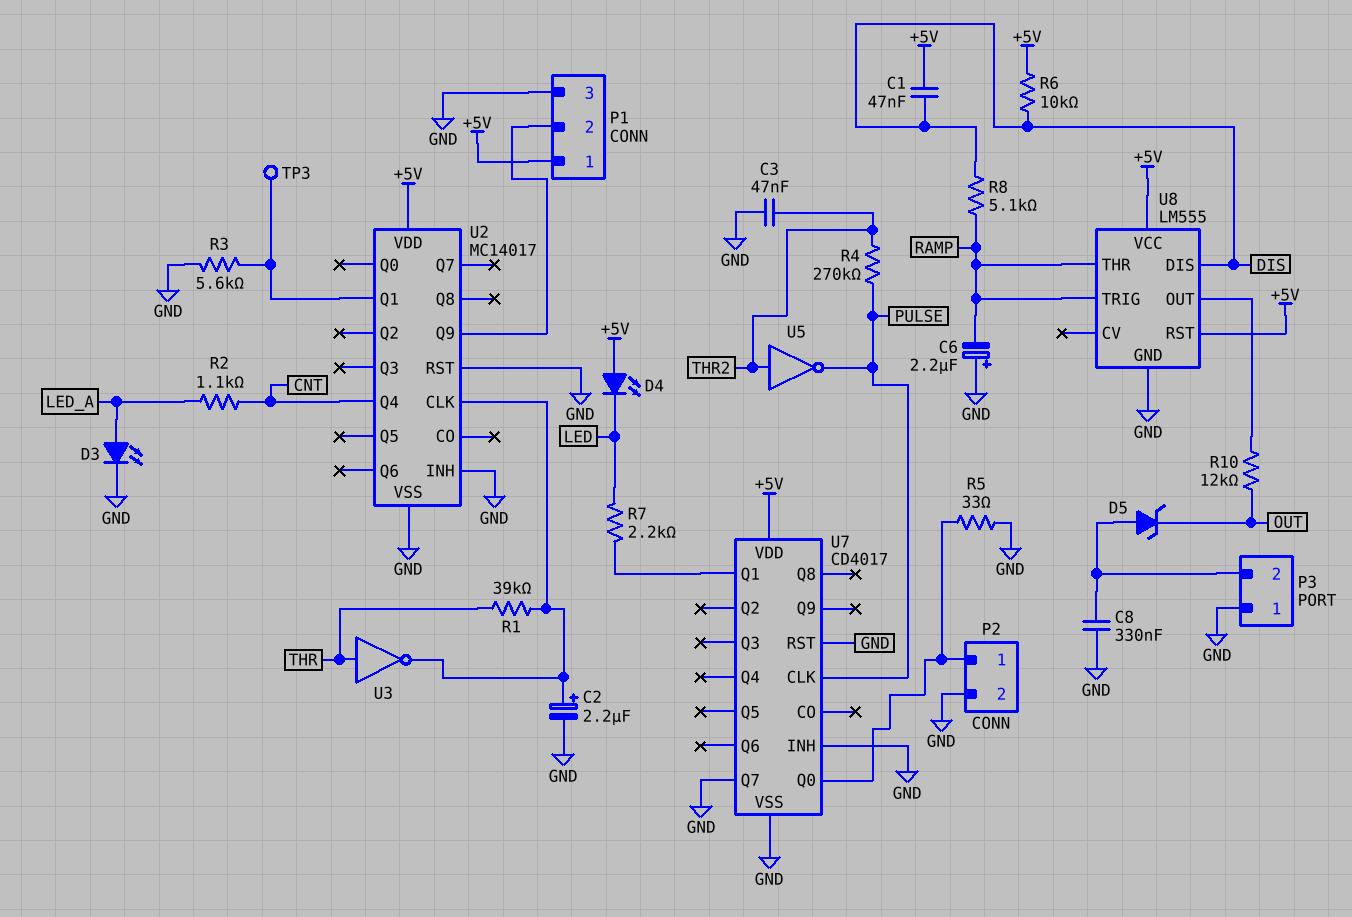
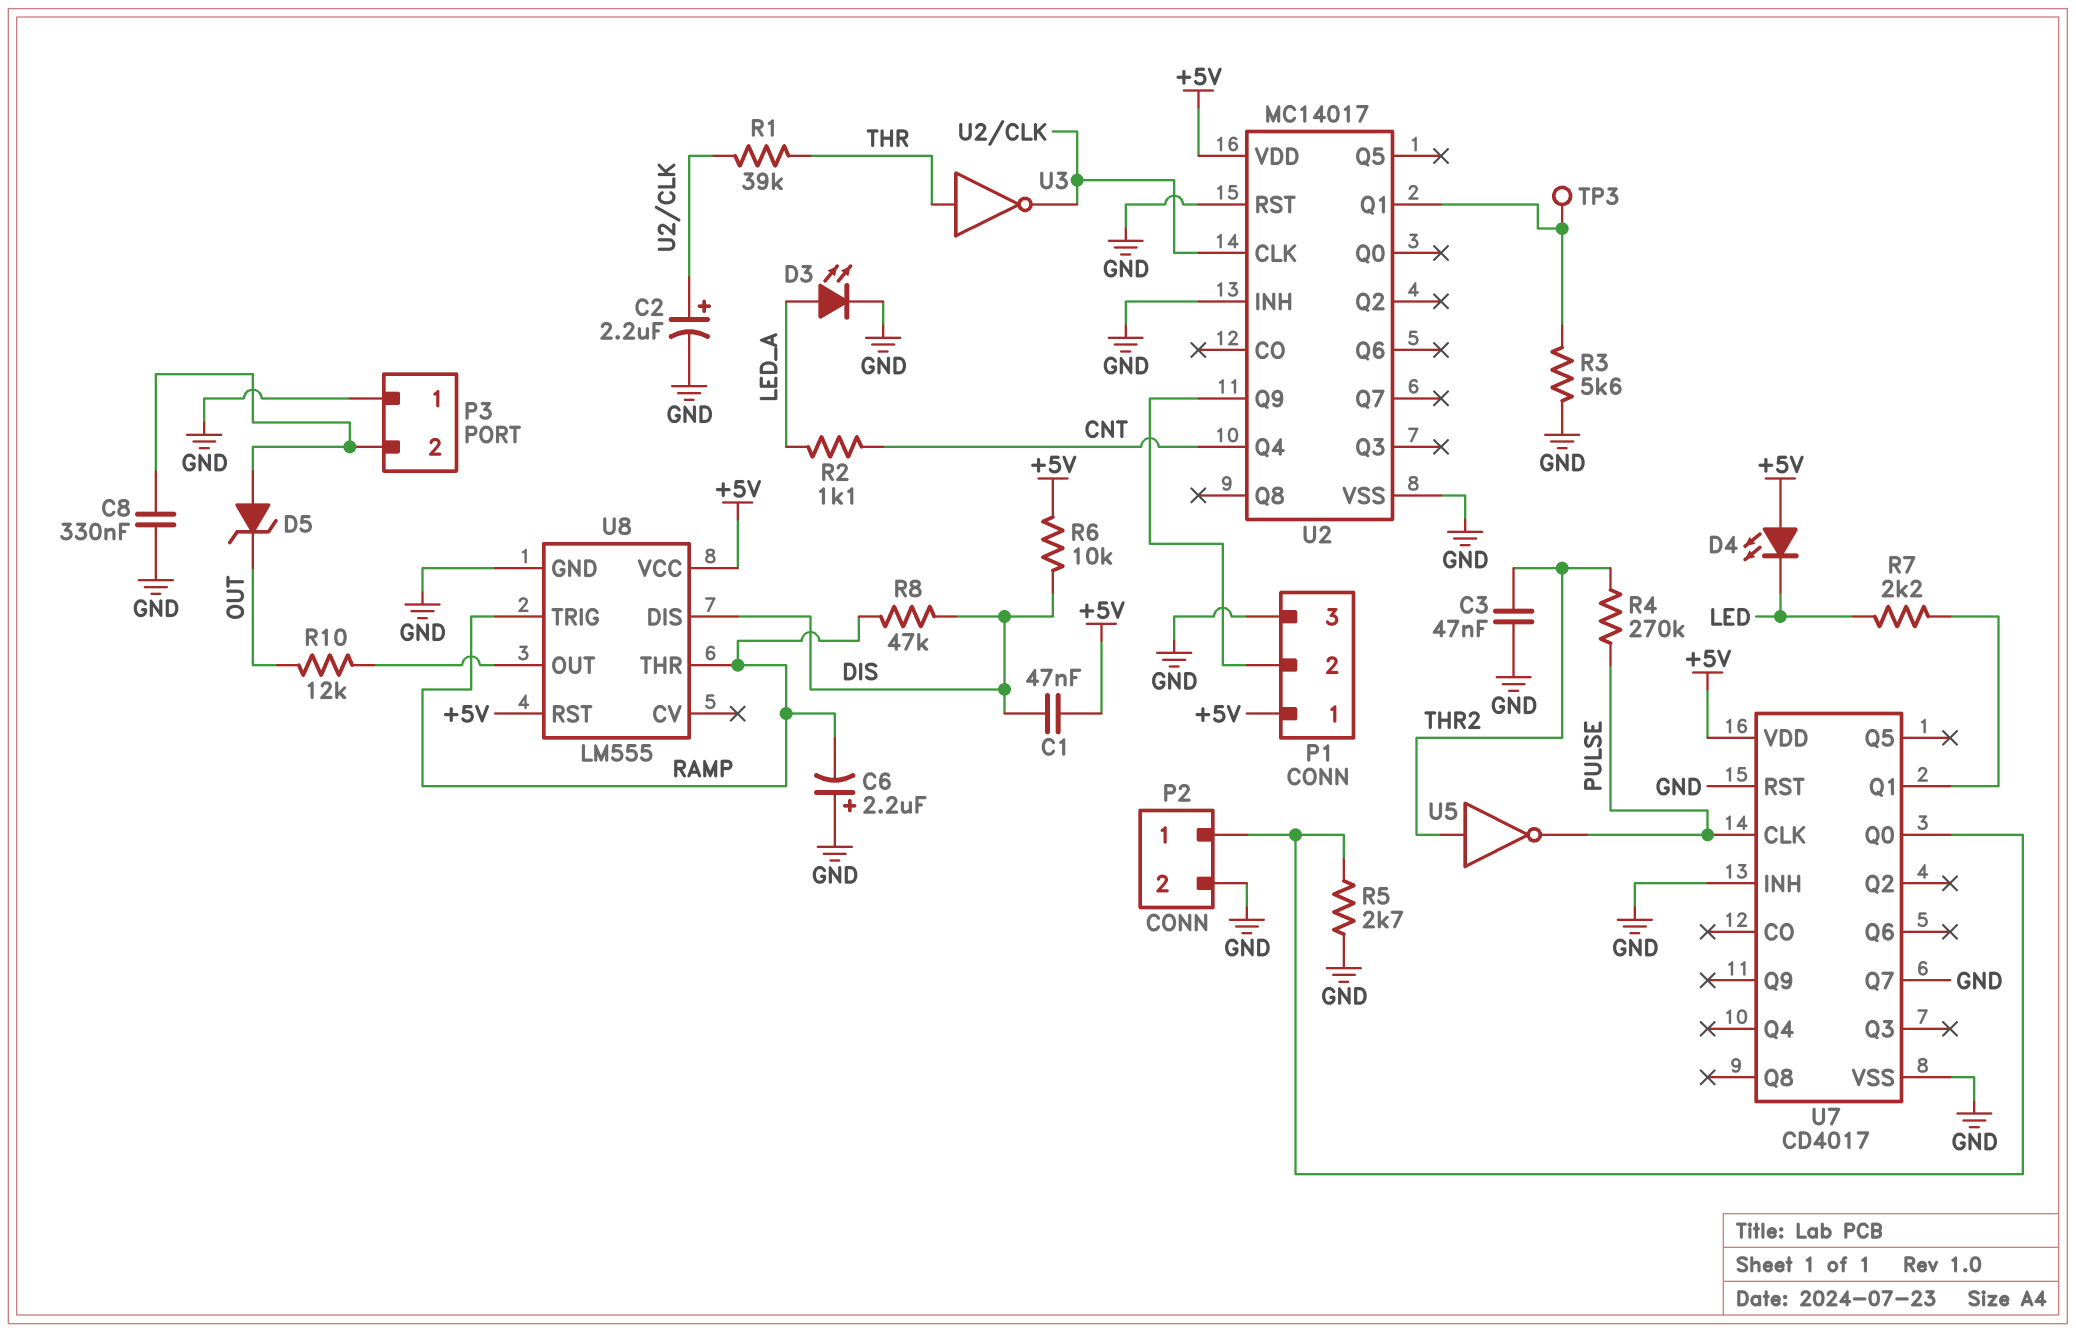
R5: 33 (GND, P2/1) -> 2.7k (GND, P2/1)
R8: 5.1k (DIS, RAMP) -> 47k (DIS, RAMP)

